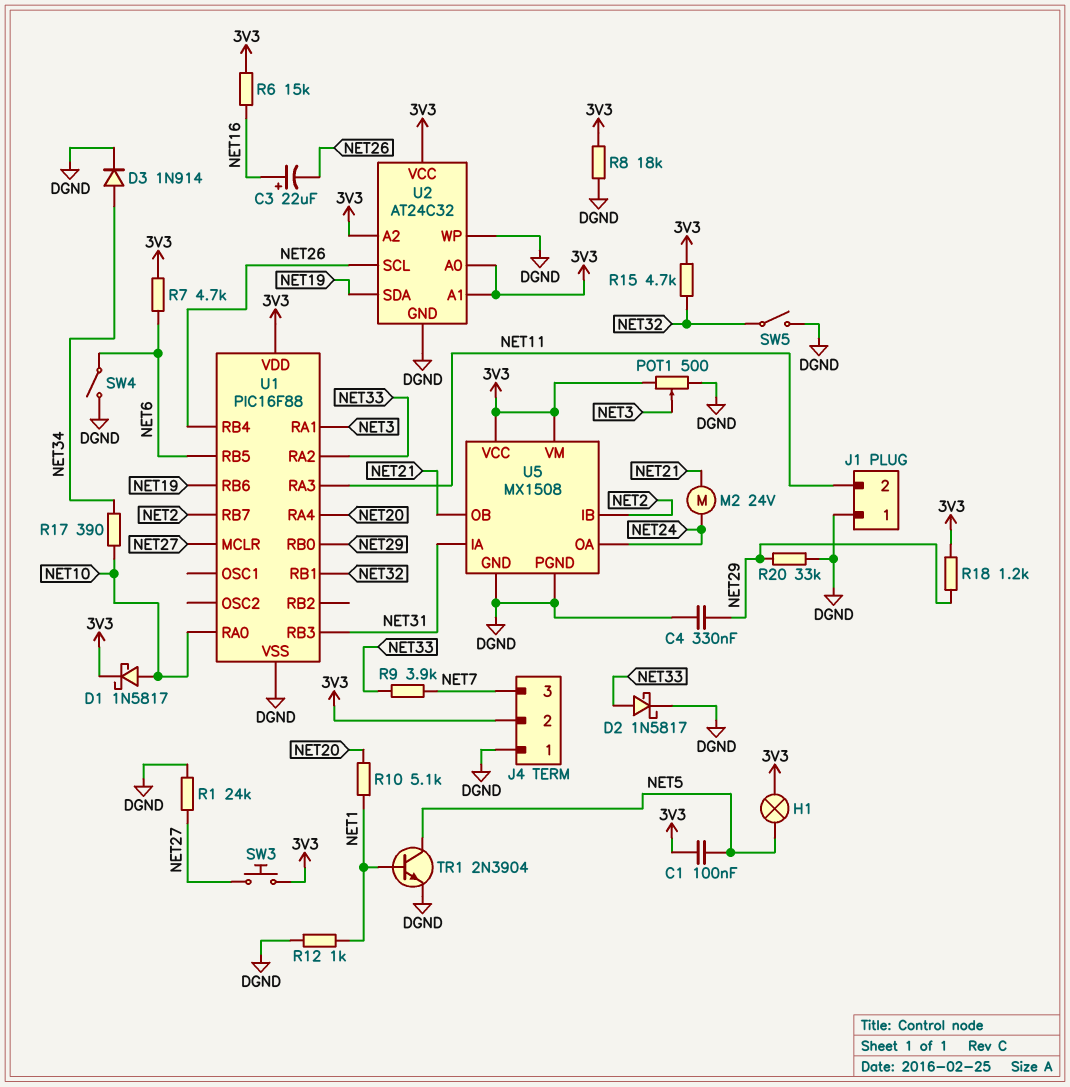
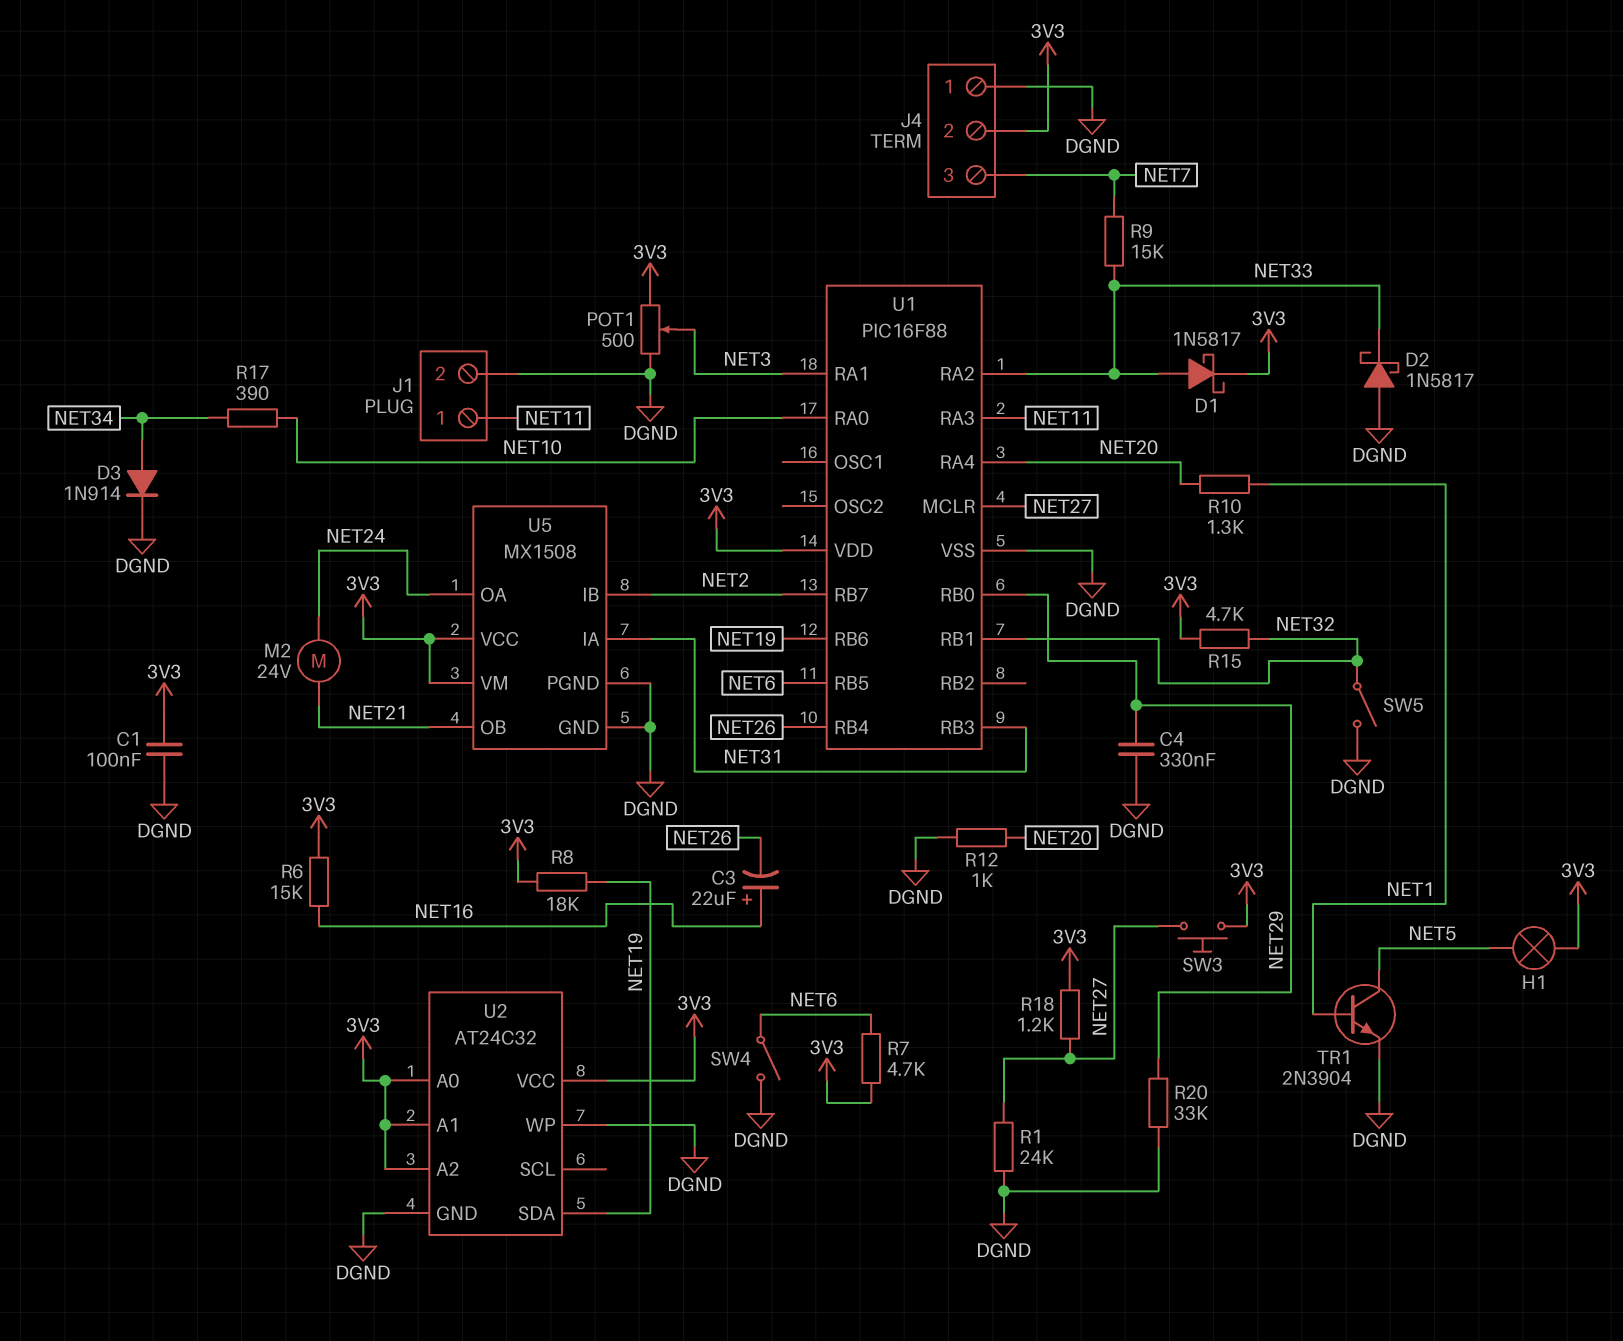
C1: 100nF (3V3, NET5) -> 100nF (3V3, DGND)
D1: schottky 1N5817 (A NET10, K 3V3) -> schottky 1N5817 (A NET33, K 3V3)
D2: schottky 1N5817 (A NET33, K DGND) -> schottky 1N5817 (A DGND, K NET33)
J1 pin 1: DGND -> NET11
J1 pin 2: NET11 -> DGND
R8: 18k (3V3, DGND) -> 18k (3V3, NET19)
R9: 3.9k (NET7, NET33) -> 15k (NET7, NET33)
R10: 5.1k (NET1, NET20) -> 1.3k (NET1, NET20)
R12: 1k (DGND, NET1) -> 1k (DGND, NET20)
R18: 1.2k (3V3, NET29) -> 1.2k (3V3, NET27)
U2 pin SCL: NET26 -> none

